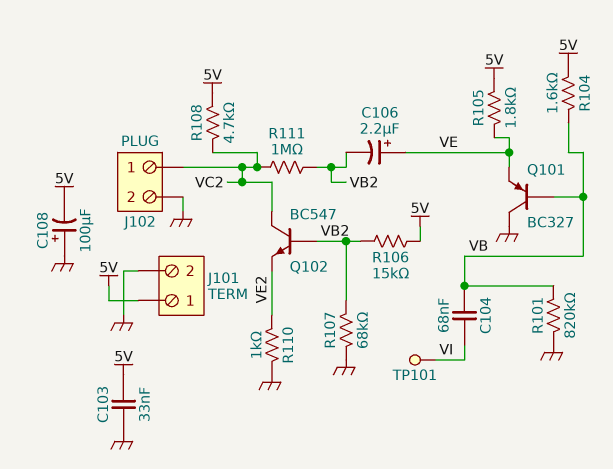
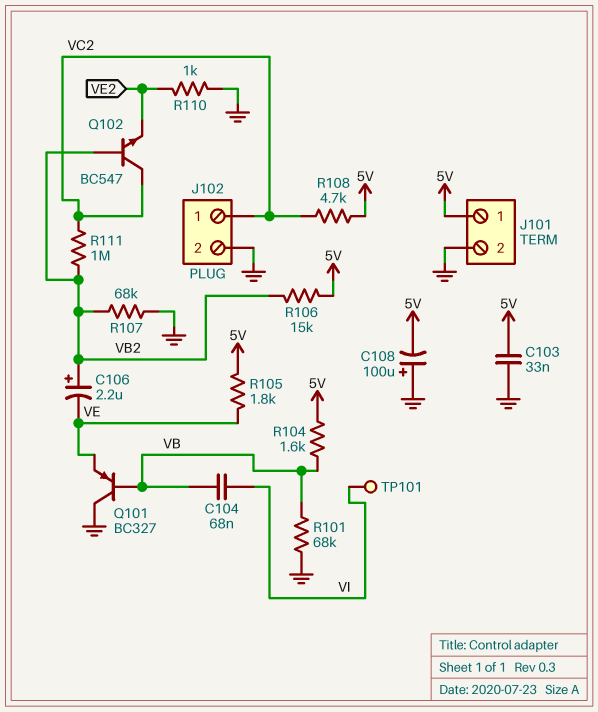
C106: 2.2uF (plus VE, minus VB2) -> 2.2uF (plus VB2, minus VE)
R101: 820k (GND, VB) -> 68k (GND, VB)

